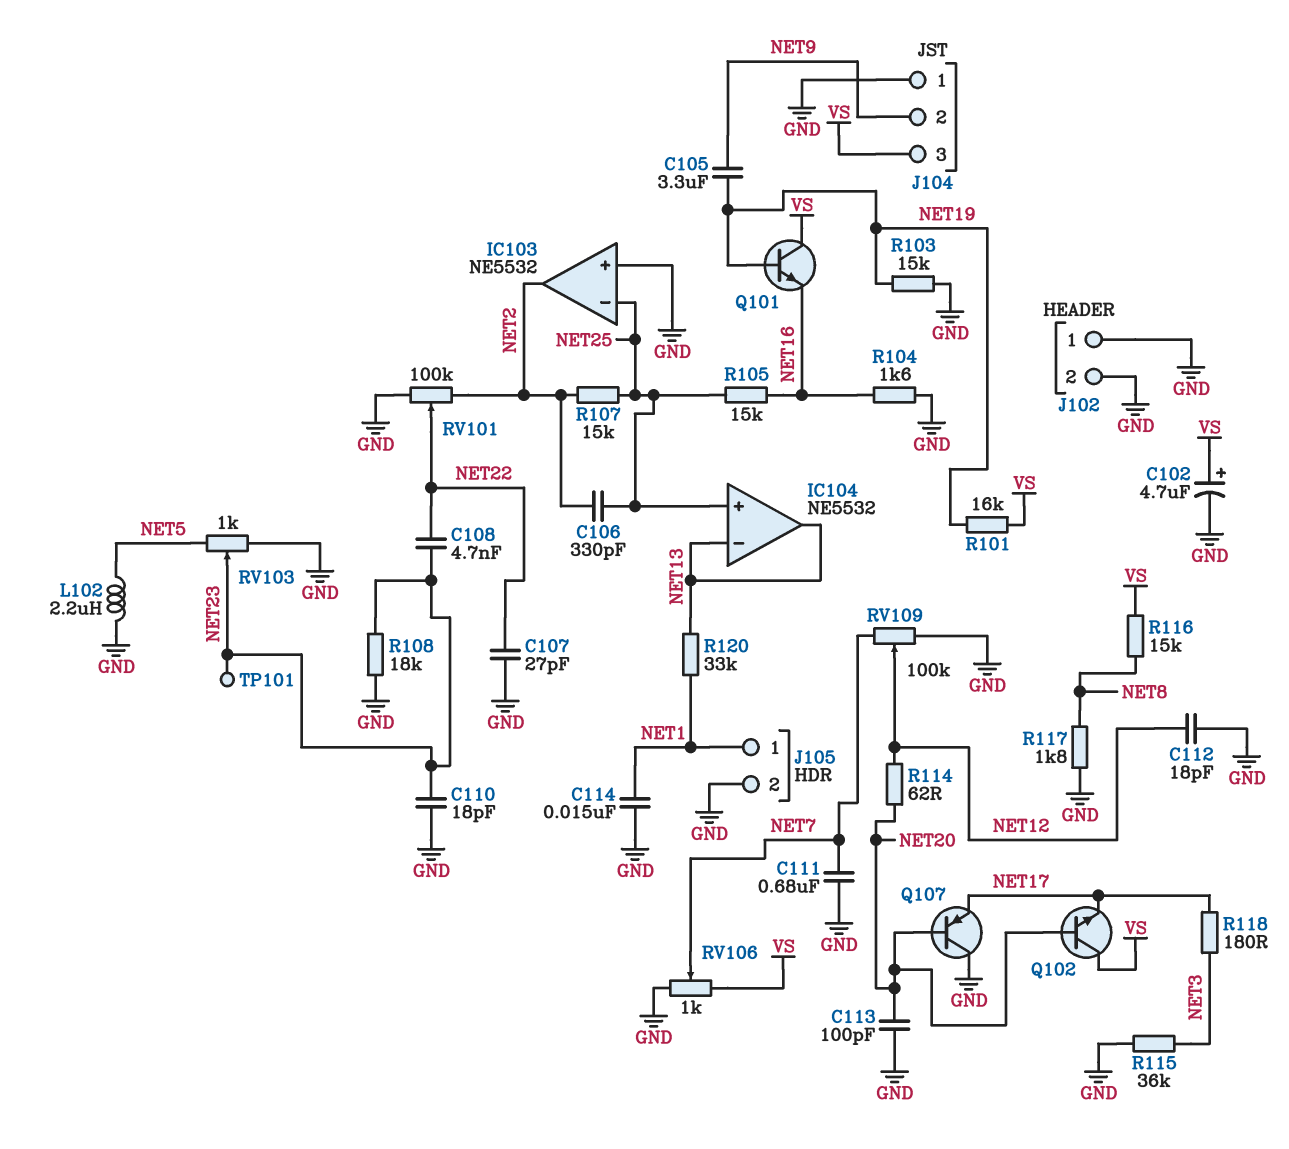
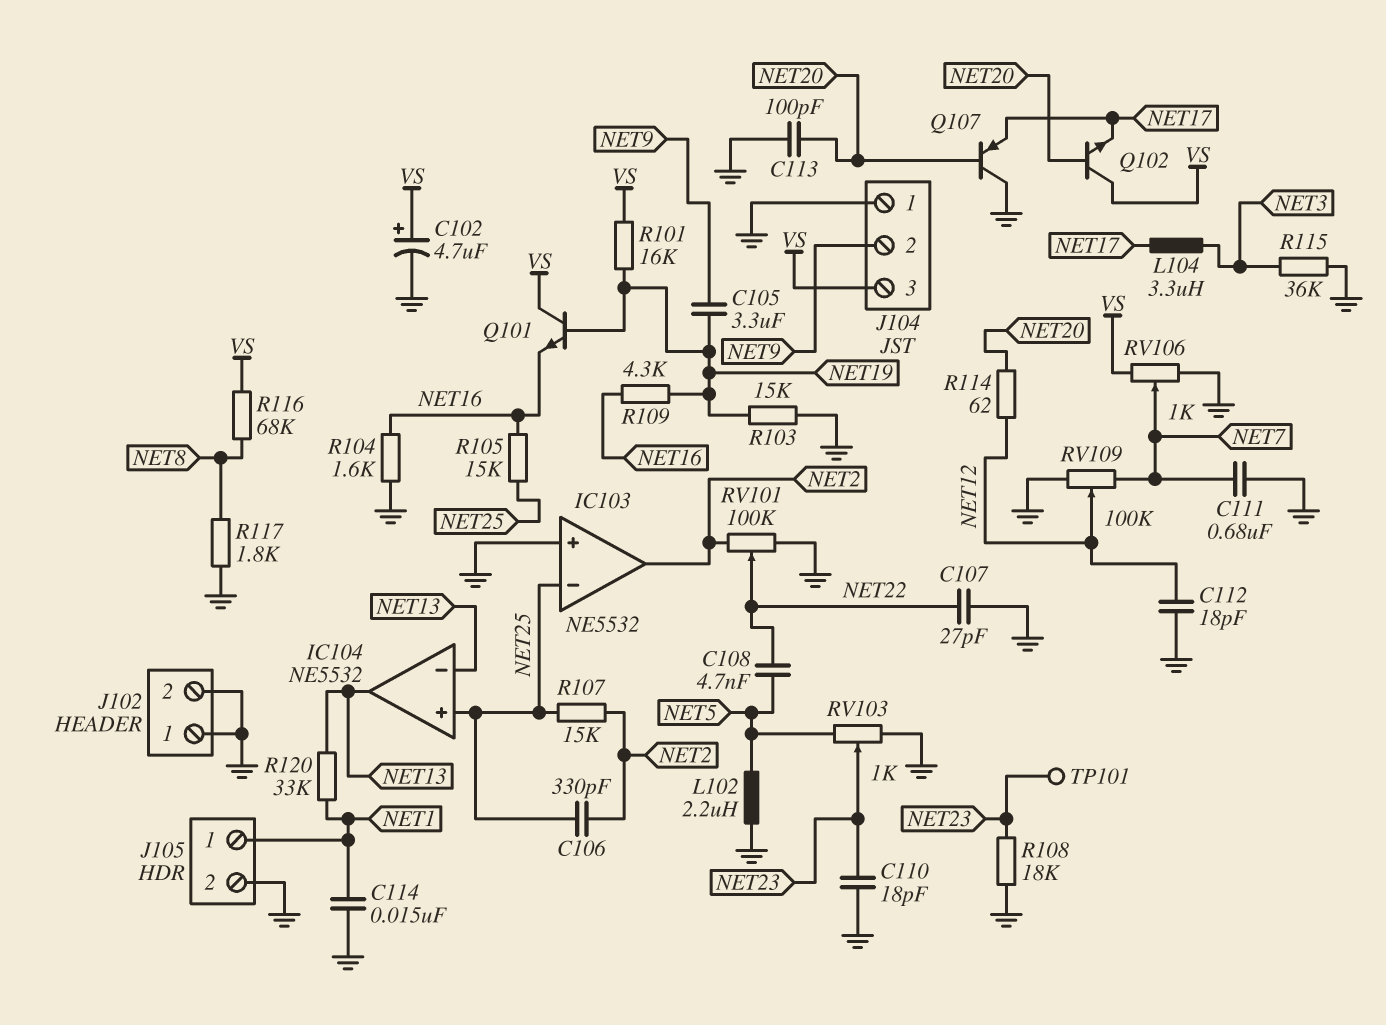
C108: 4.7nF (NET22, NET23) -> 4.7nF (NET5, NET22)
L104: none -> 3.3uH (NET3, NET17)
R109: none -> 4.3k (NET16, NET19)
R116: 15k (NET8, VS) -> 68k (NET8, VS)
R118: 180 (NET3, NET17) -> none

